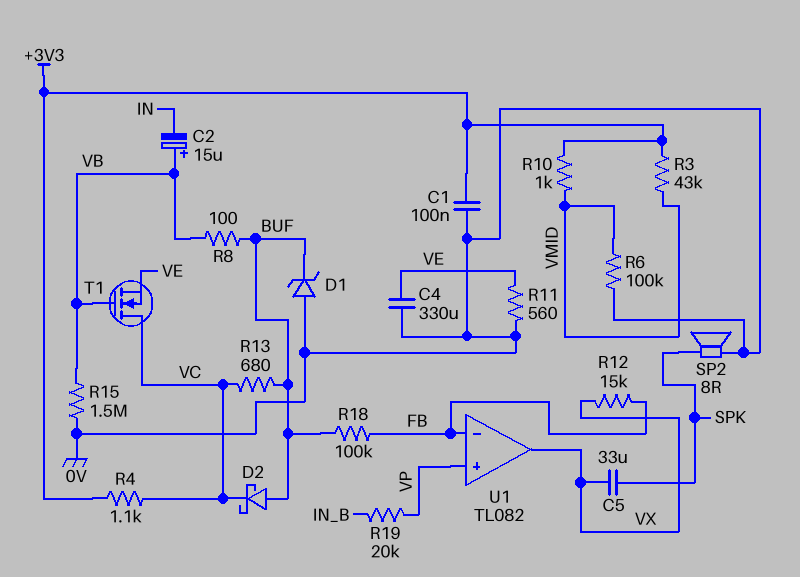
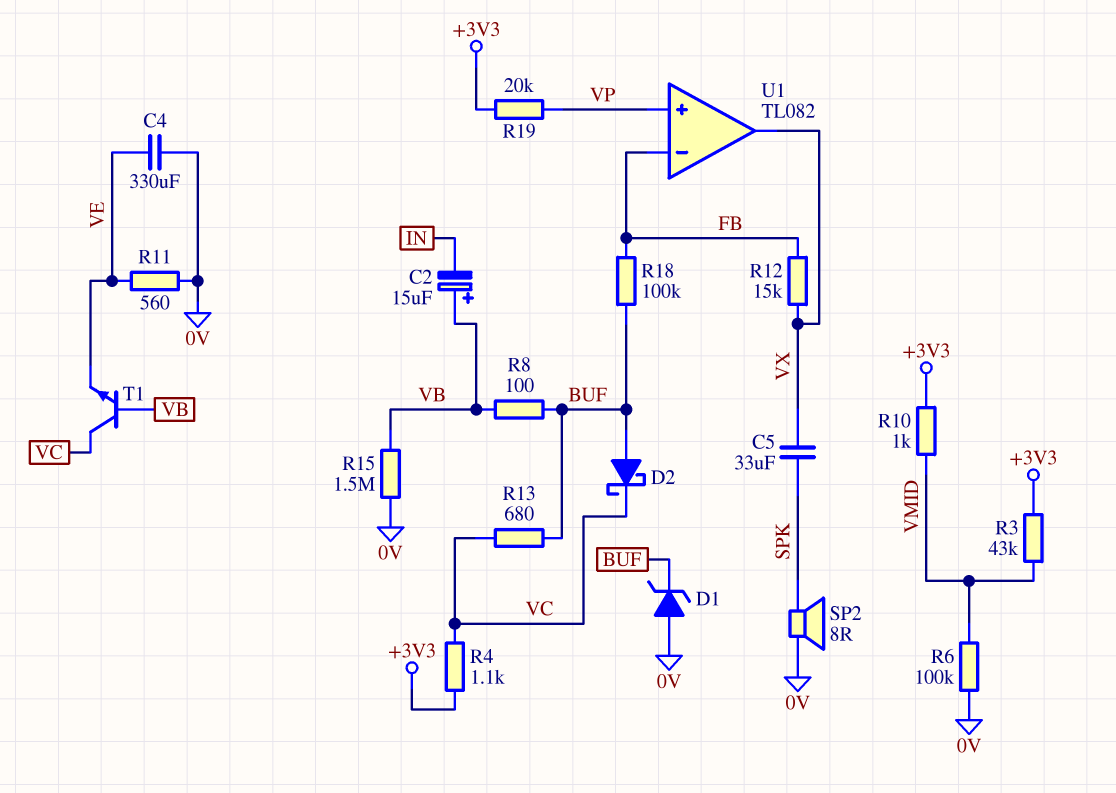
C1: 100nF (+3V3, 0V) -> none
R19: 20k (IN_B, VP) -> 20k (+3V3, VP)
T1: NMOS (G VB, D VC, S VE) -> NPN (B VB, C VC, E VE)

